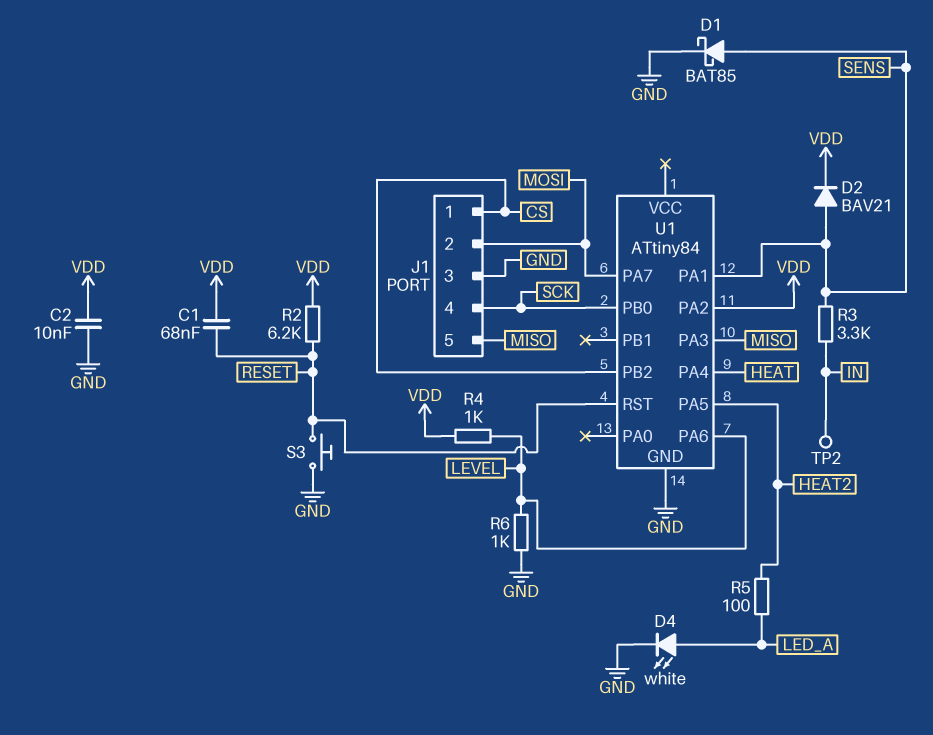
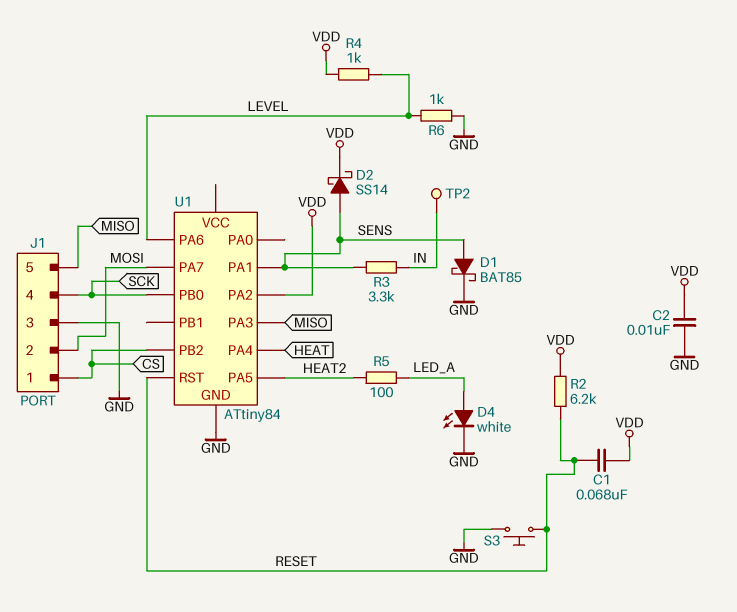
D2: diode BAV21 (A SENS, K VDD) -> schottky SS14 (A SENS, K VDD)

